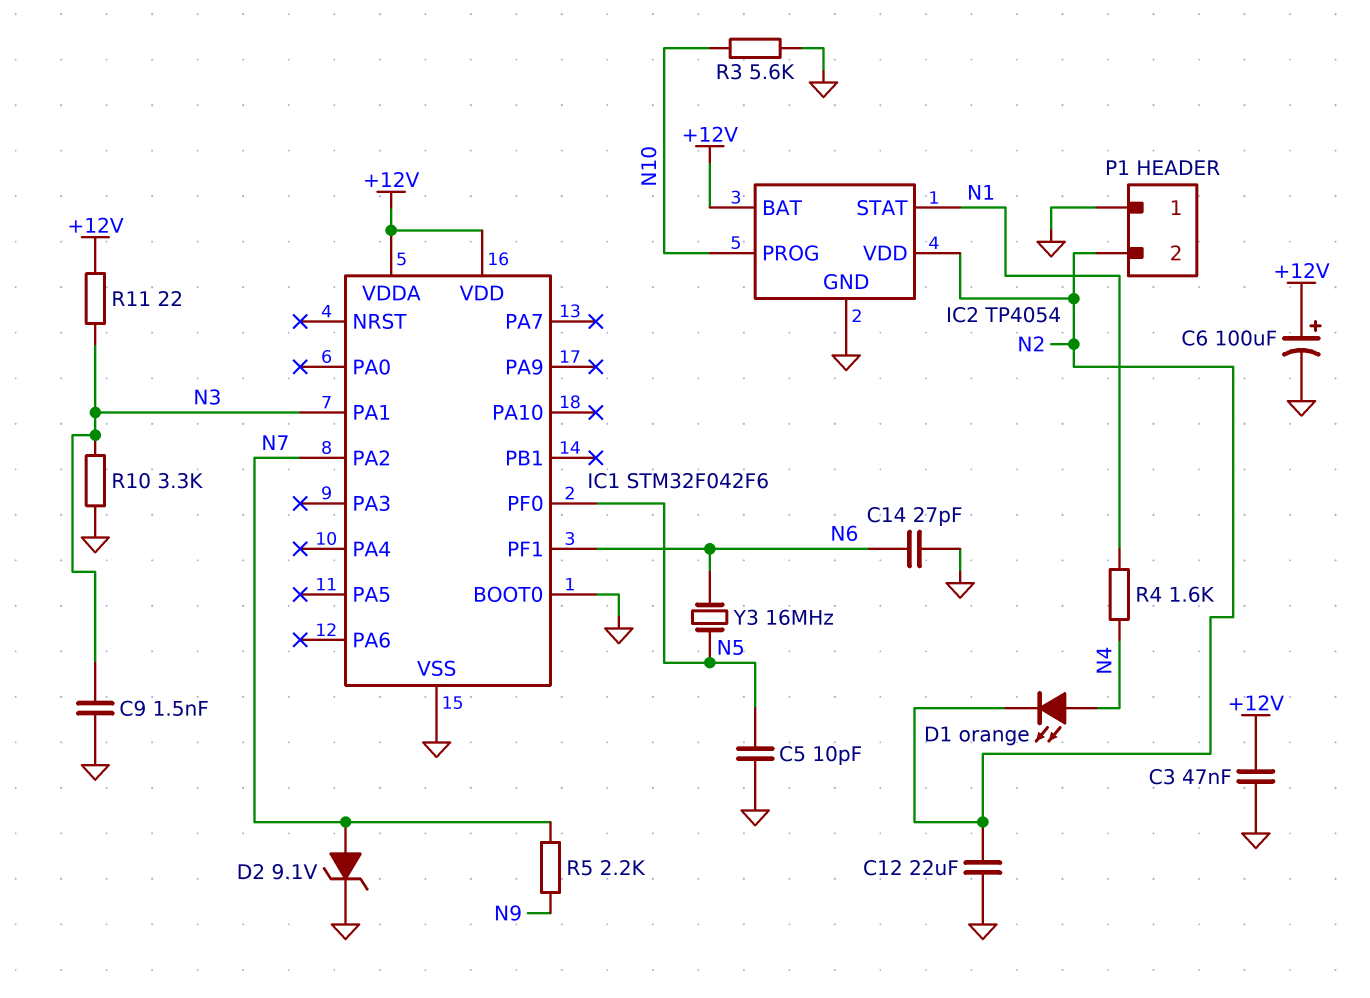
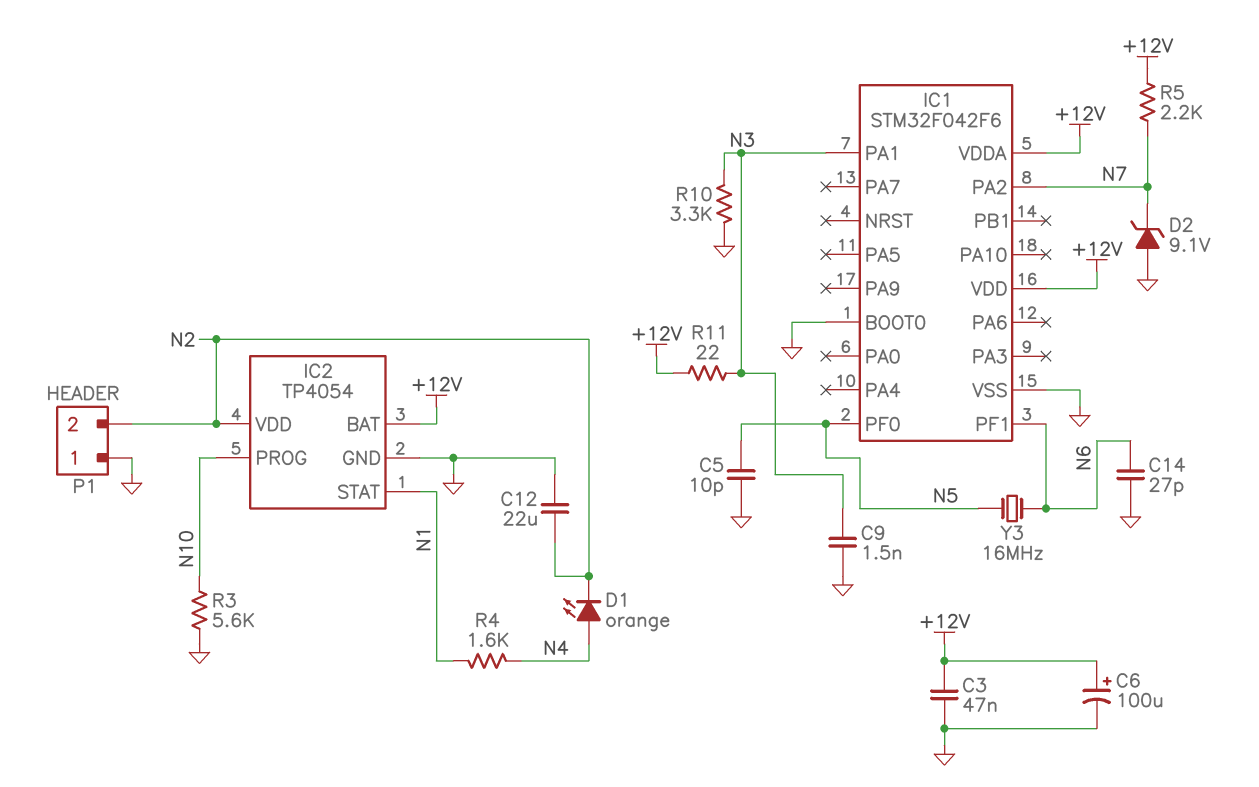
D2: zener 9.1V (A N7, K GND) -> zener 9.1V (A GND, K N7)
R5: 2.2k (N7, N9) -> 2.2k (+12V, N7)

